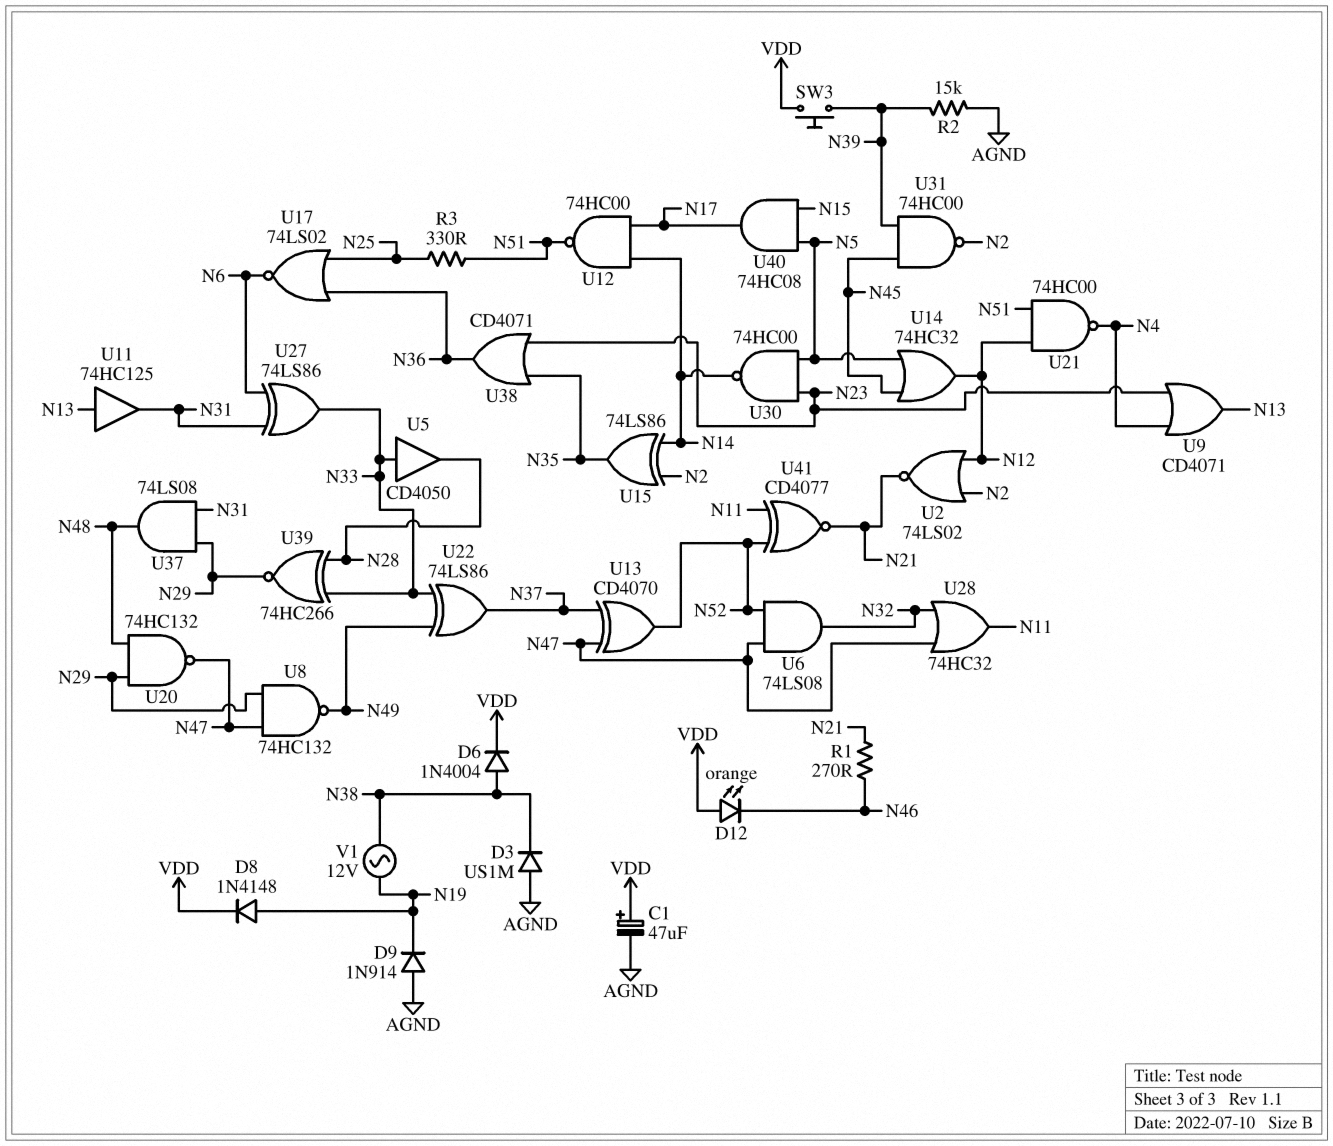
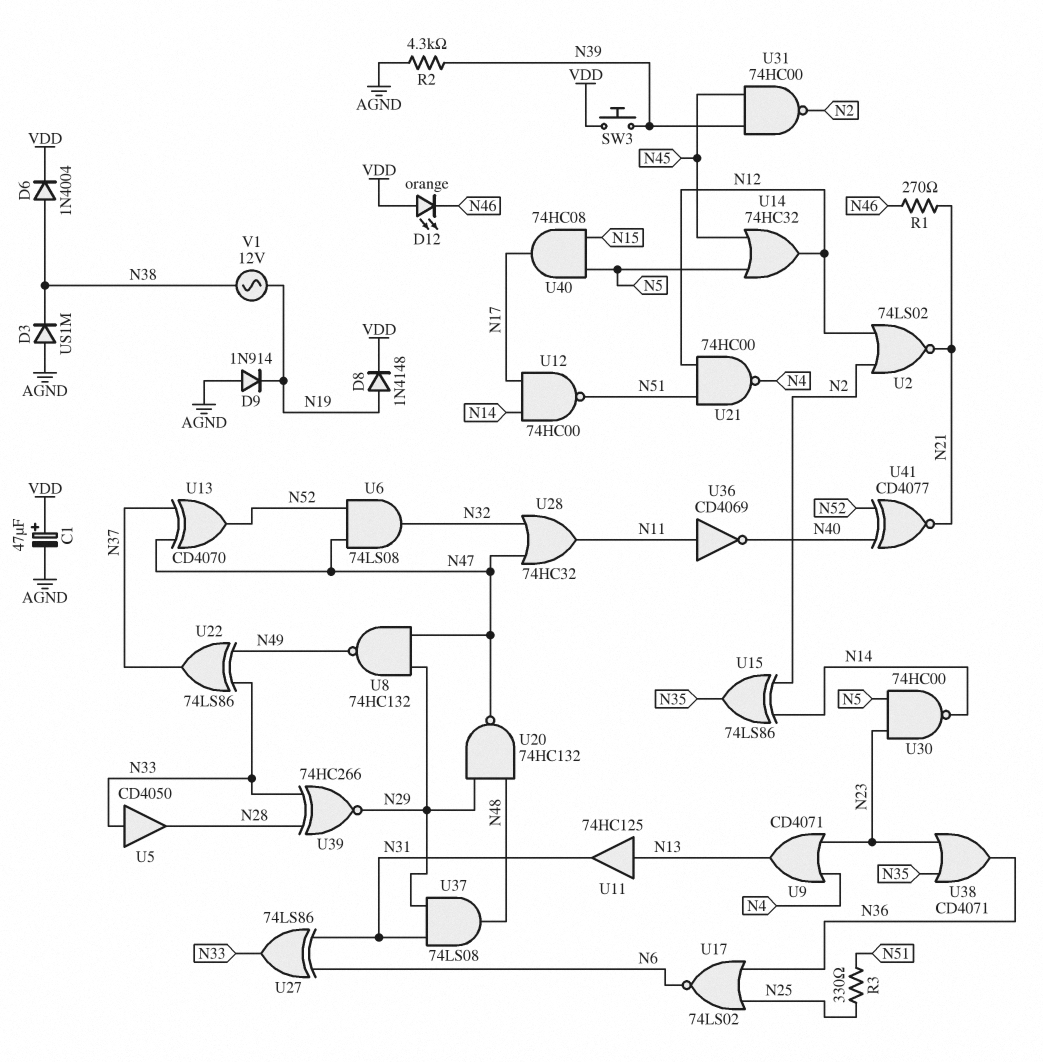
R2: 15k (AGND, N39) -> 4.3k (AGND, N39)
U36: none -> NOT CD4069 (in N11, out N40)
U41: XNOR CD4077 (in N11, in N52, out N21) -> XNOR CD4077 (in N40, in N52, out N21)

